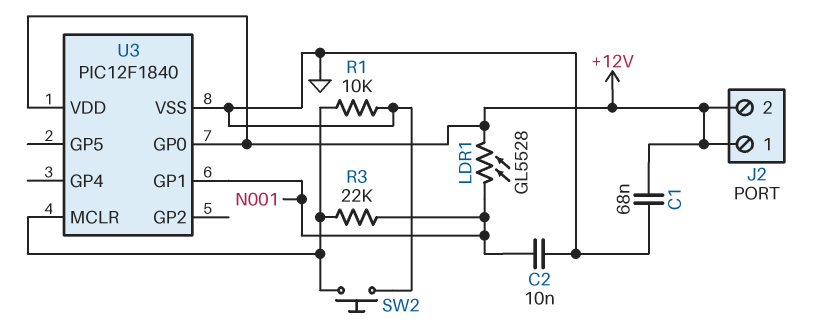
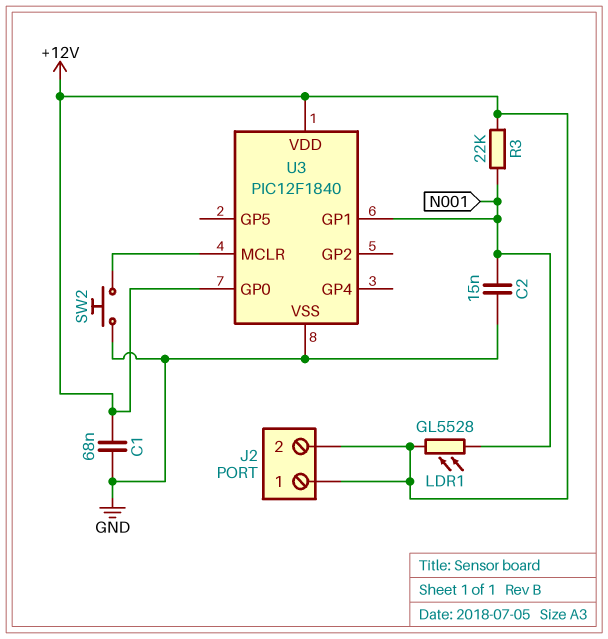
C2: 10nF (GND, N001) -> 15nF (GND, N001)
R1: 10k (GND, U3/MCLR) -> none
R3: 22k (N001, U3/MCLR) -> 22k (+12V, N001)

